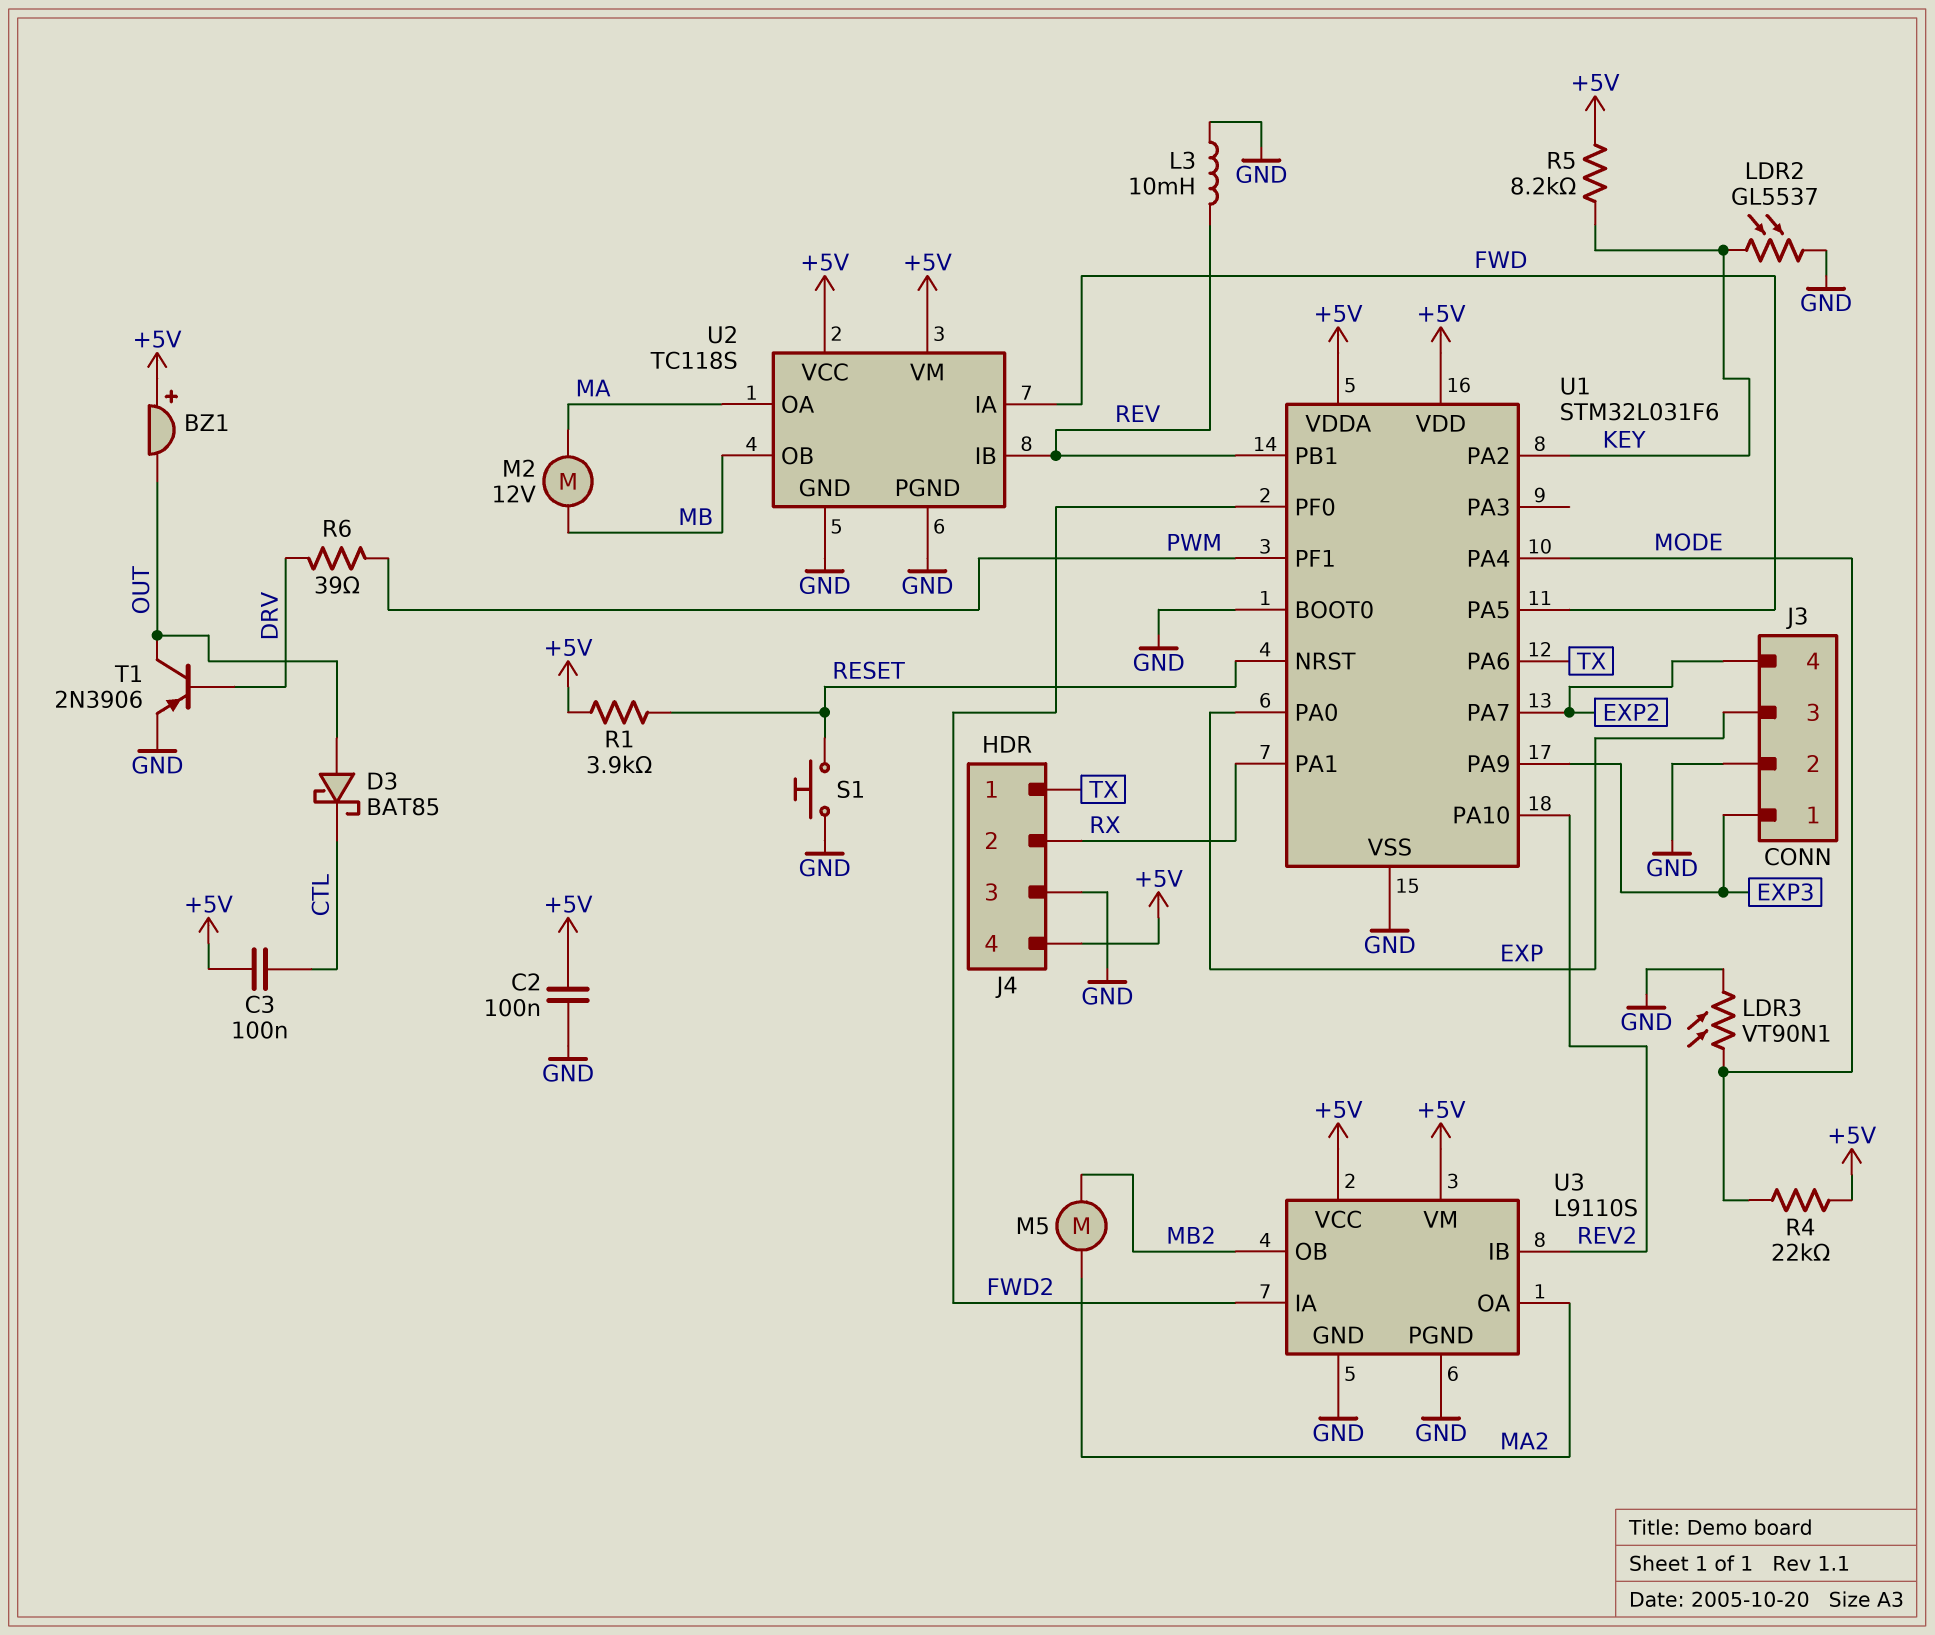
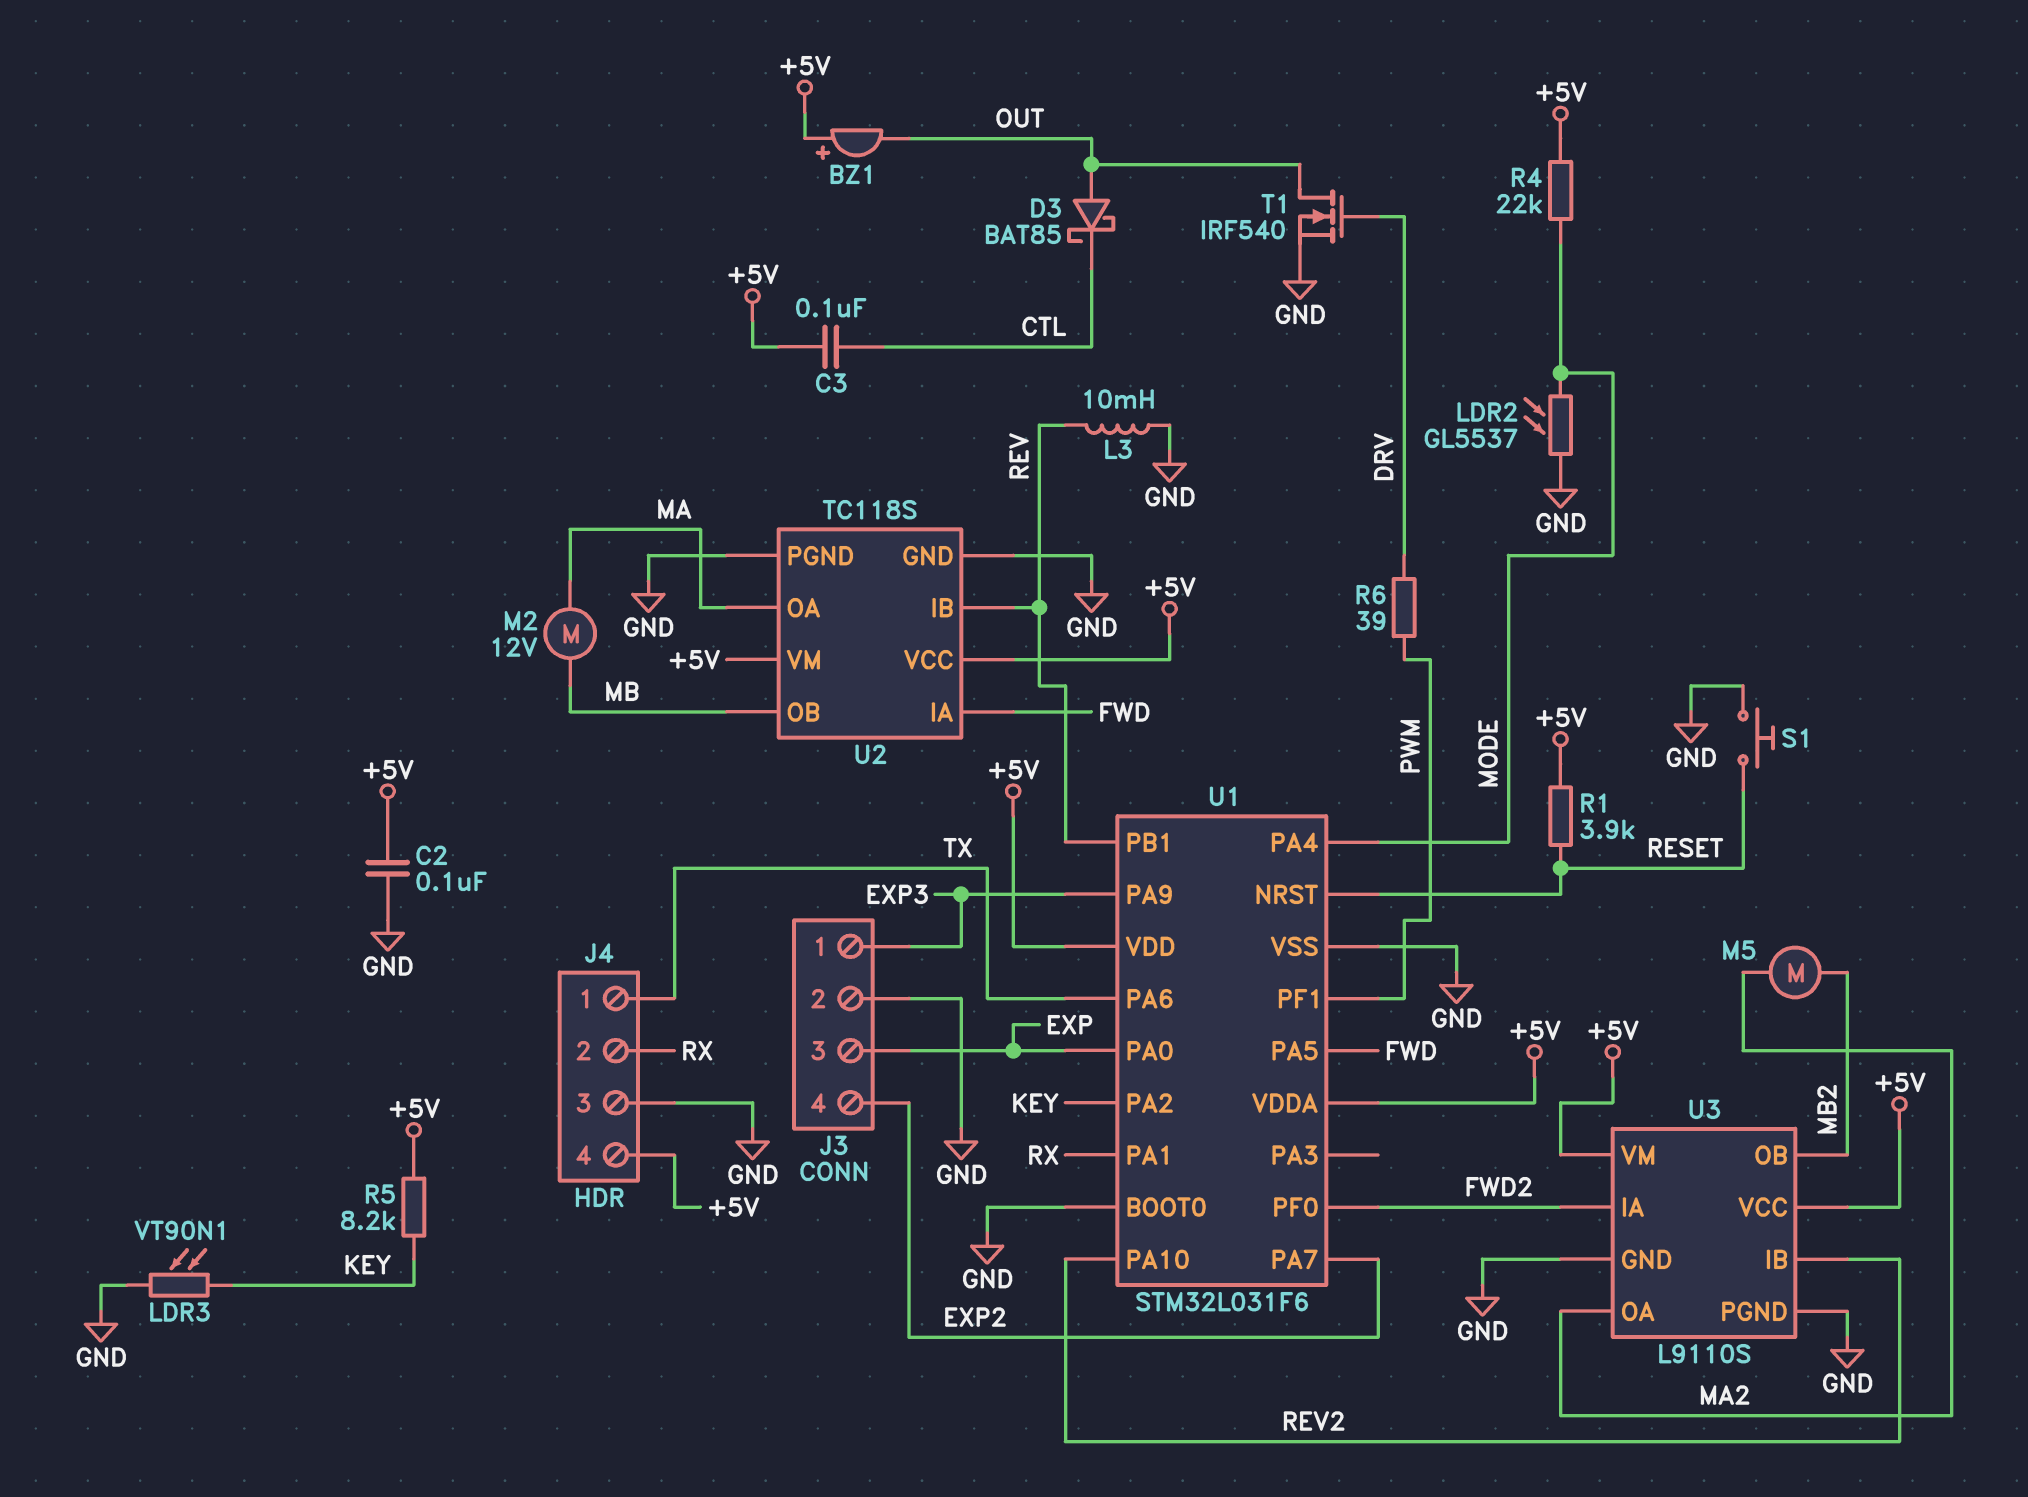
LDR2: GL5537 (GND, KEY) -> GL5537 (GND, MODE)
LDR3: VT90N1 (GND, MODE) -> VT90N1 (GND, KEY)
T1: PNP 2N3906 (B DRV, C OUT, E GND) -> NMOS IRF540 (G DRV, D OUT, S GND)

